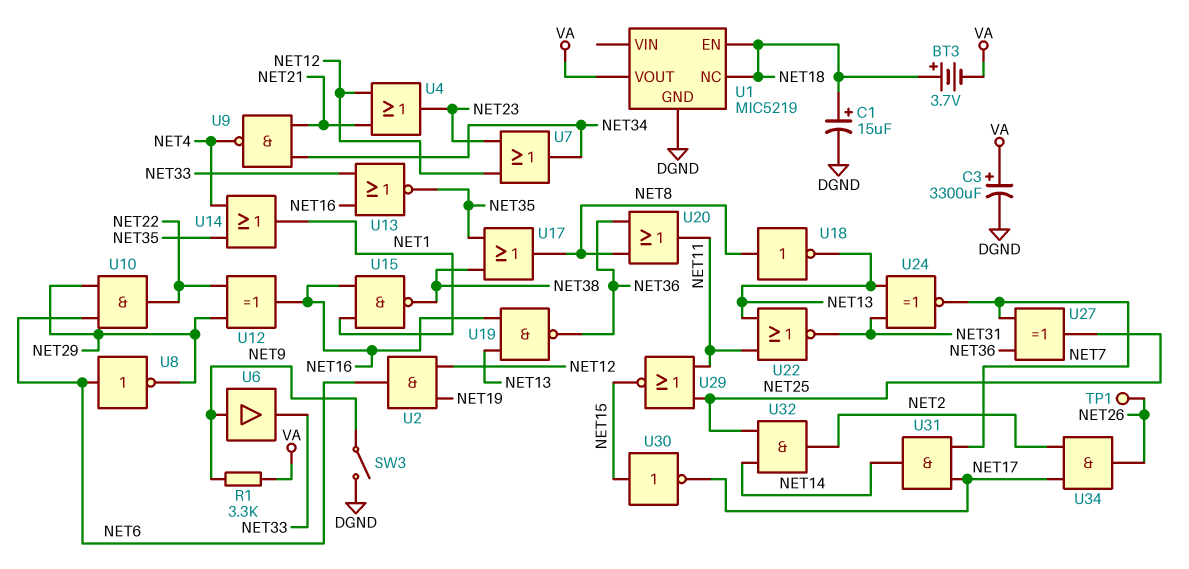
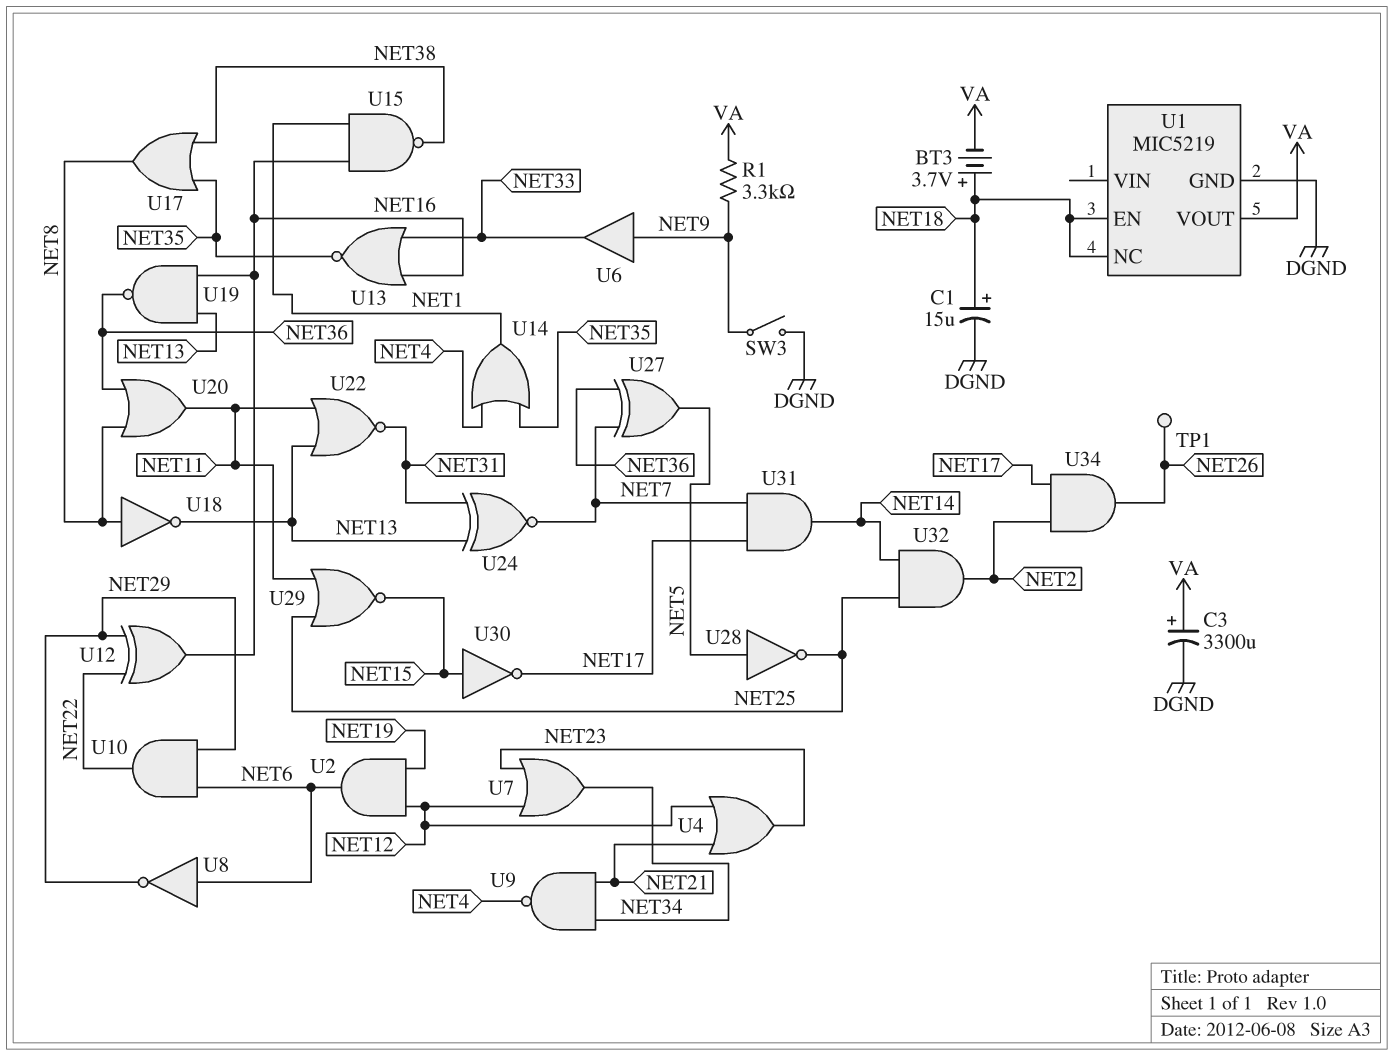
U27: XOR (in NET7, in NET36, out NET25) -> XOR (in NET7, in NET36, out NET5)
U28: none -> NOT (in NET5, out NET25)

